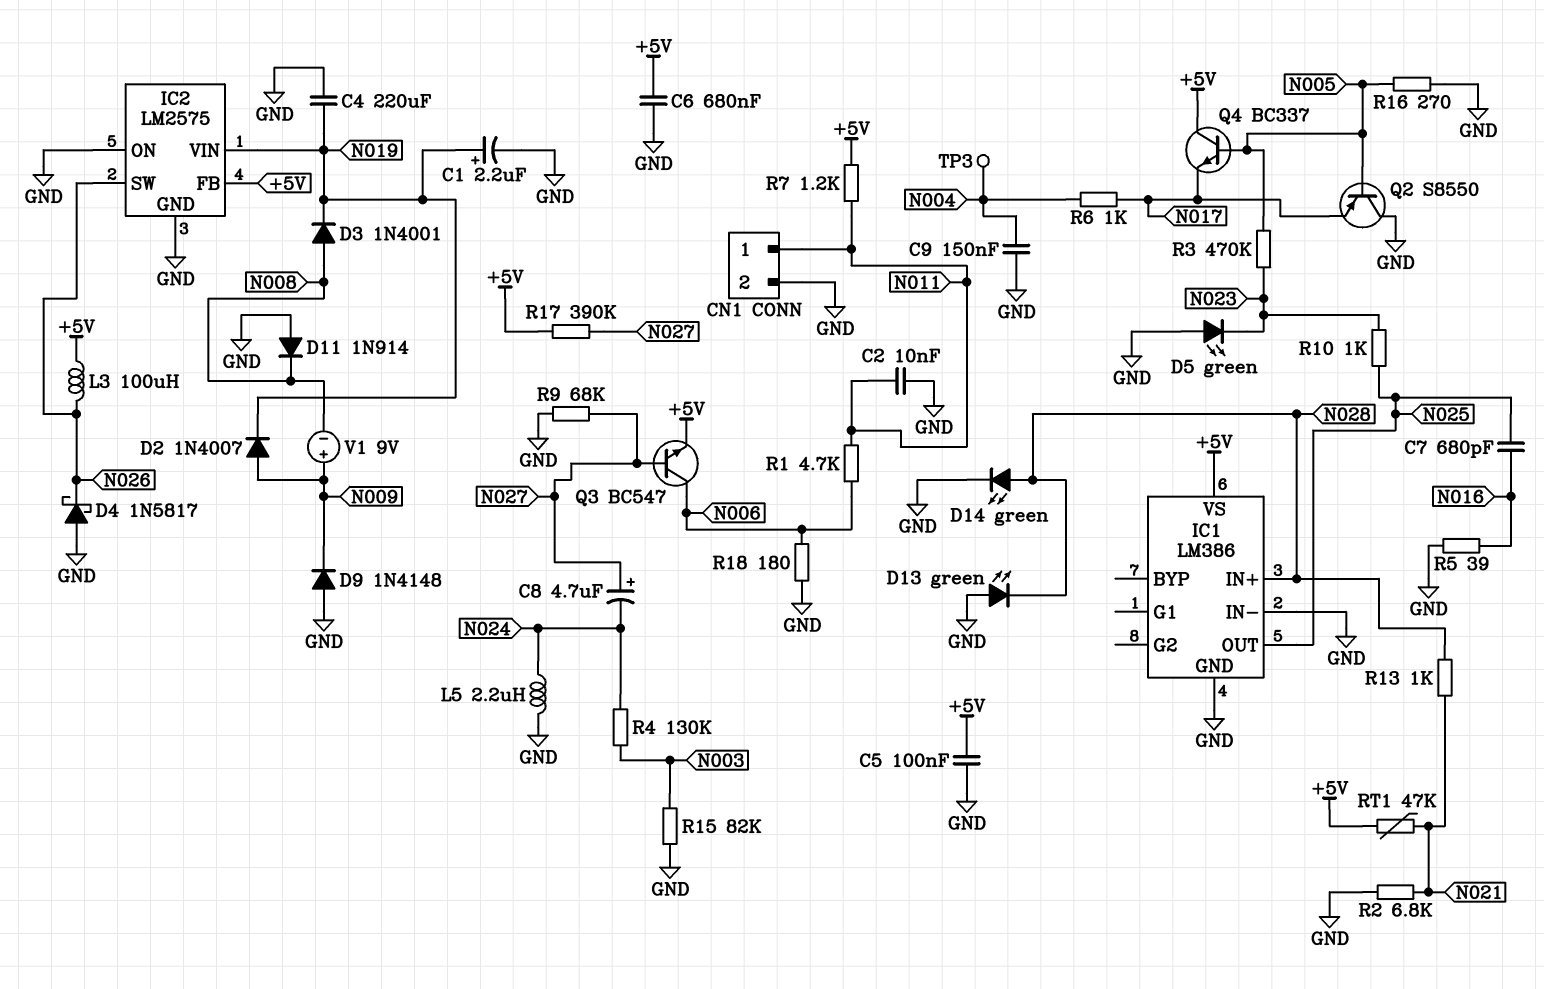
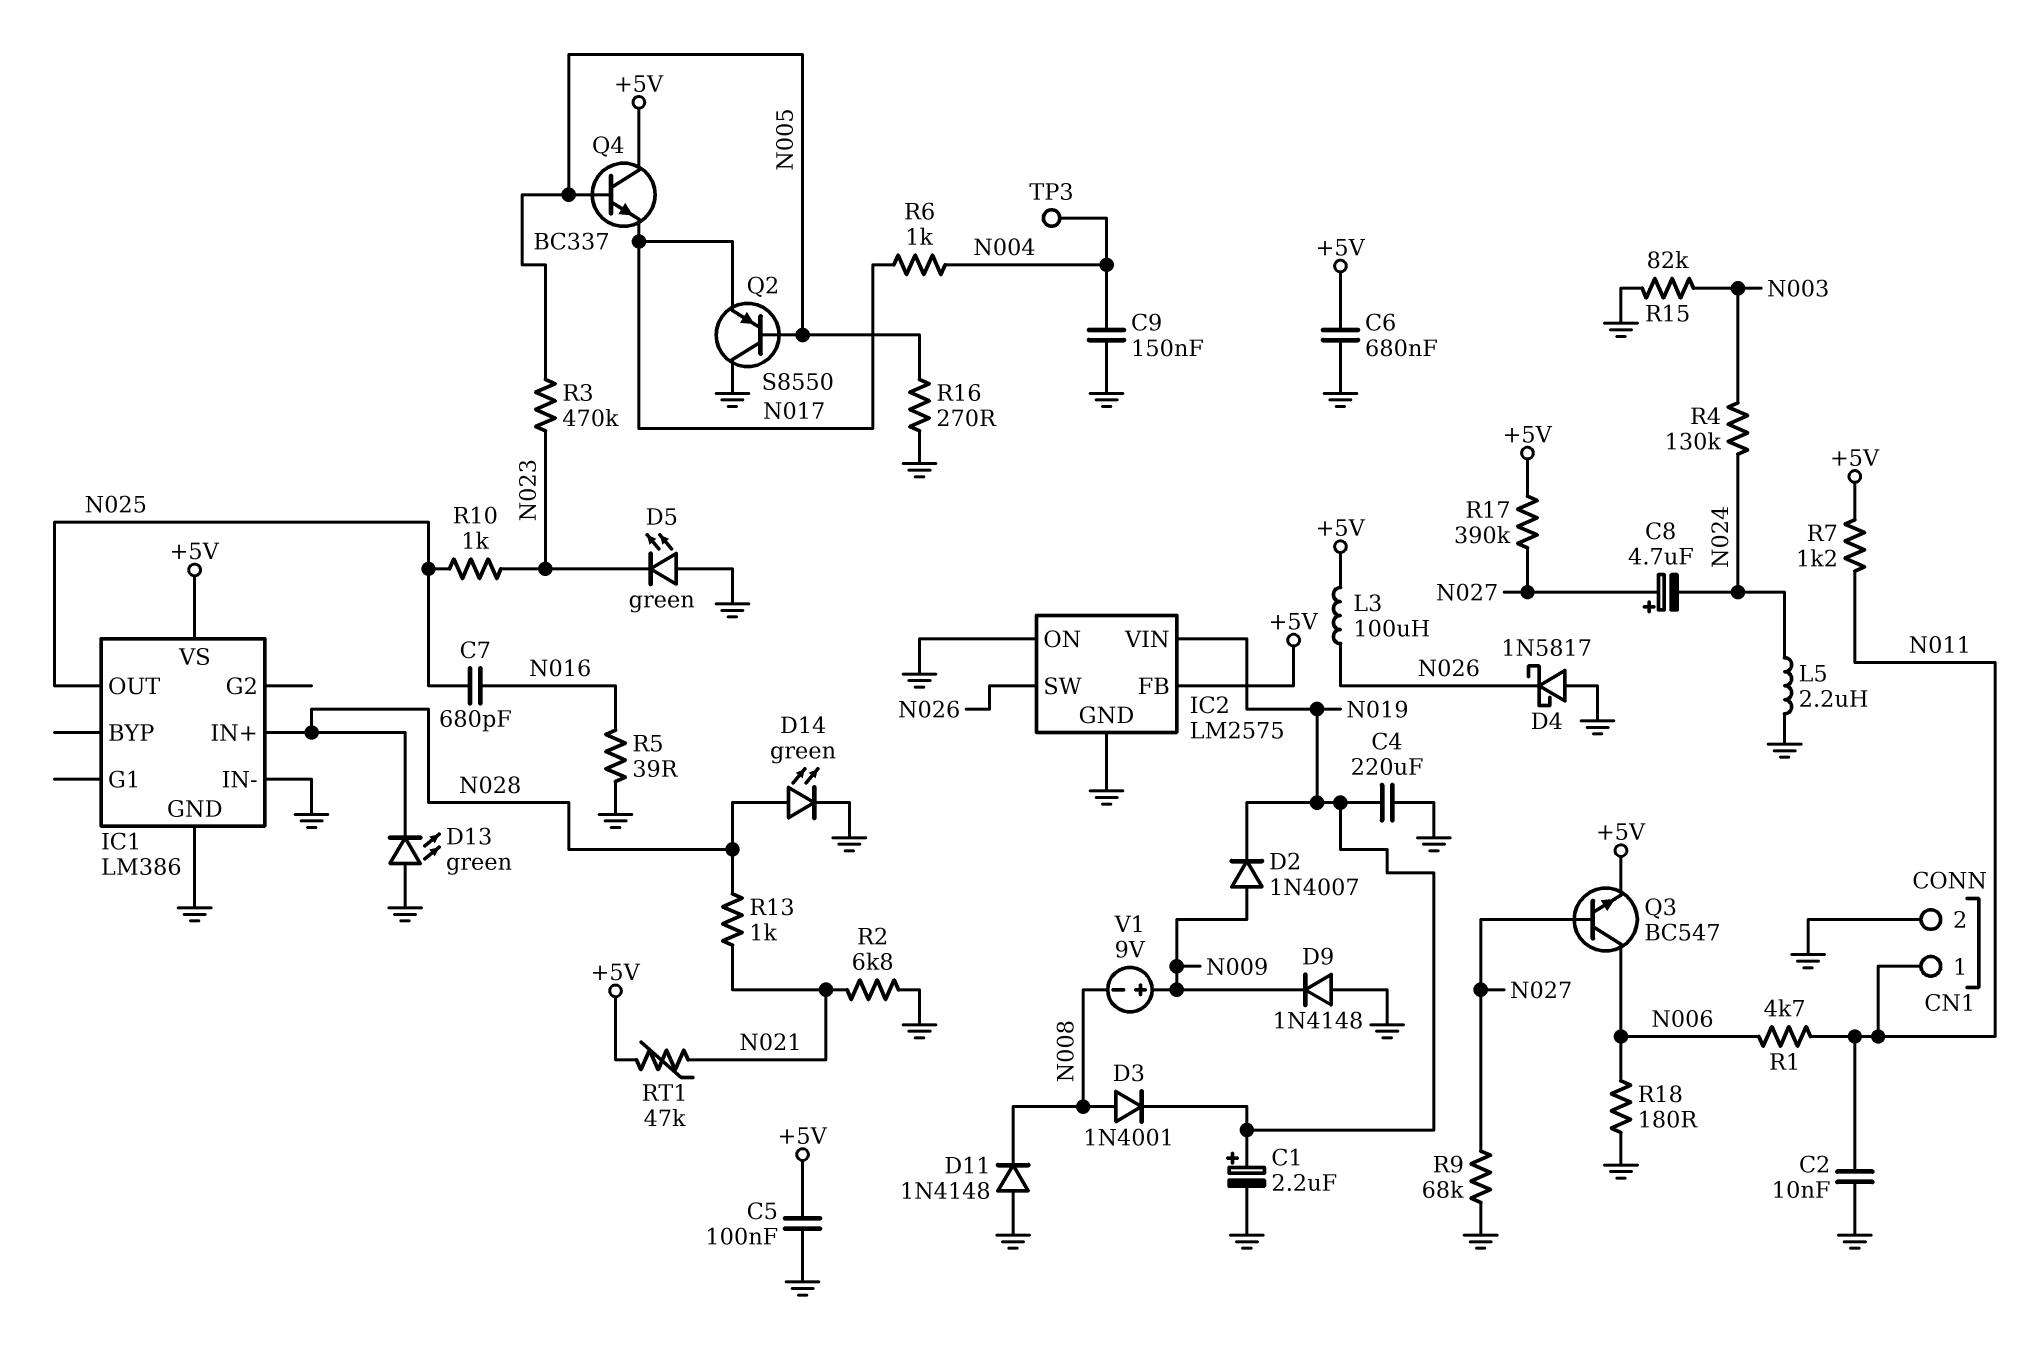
D11: diode 1N914 (A GND, K N008) -> diode 1N4148 (A GND, K N008)

